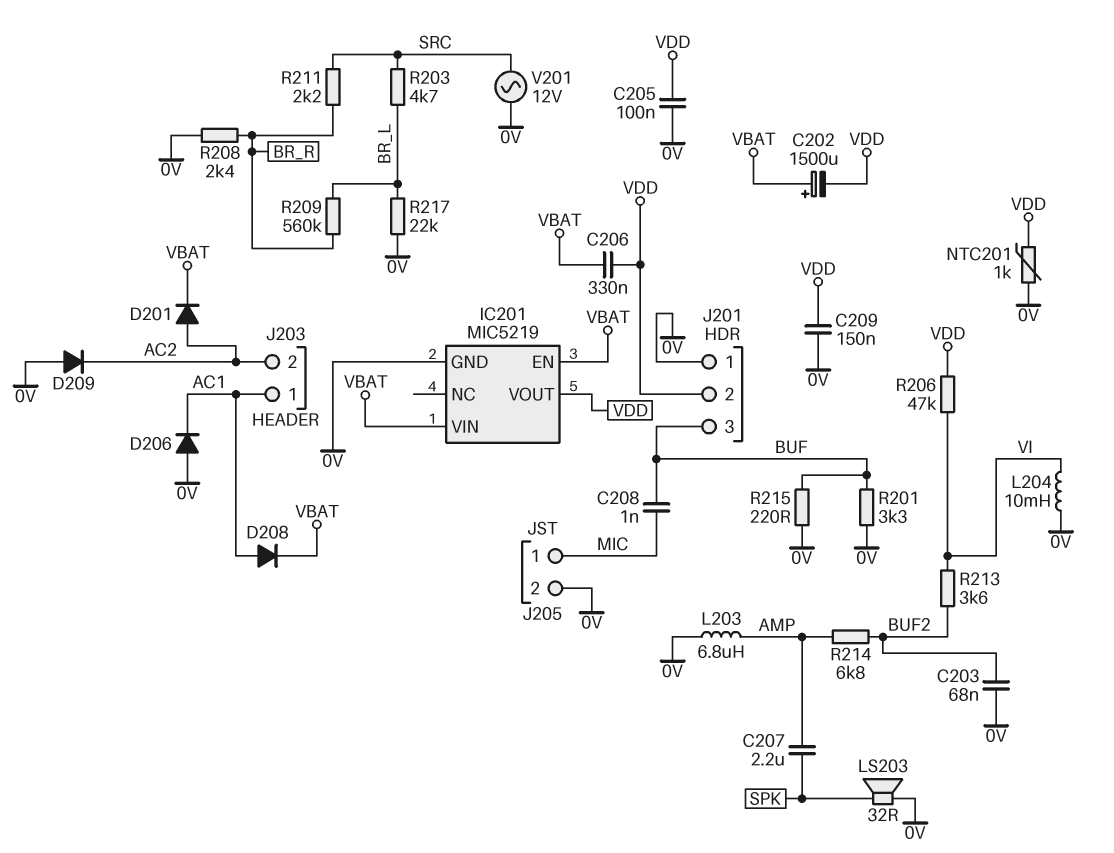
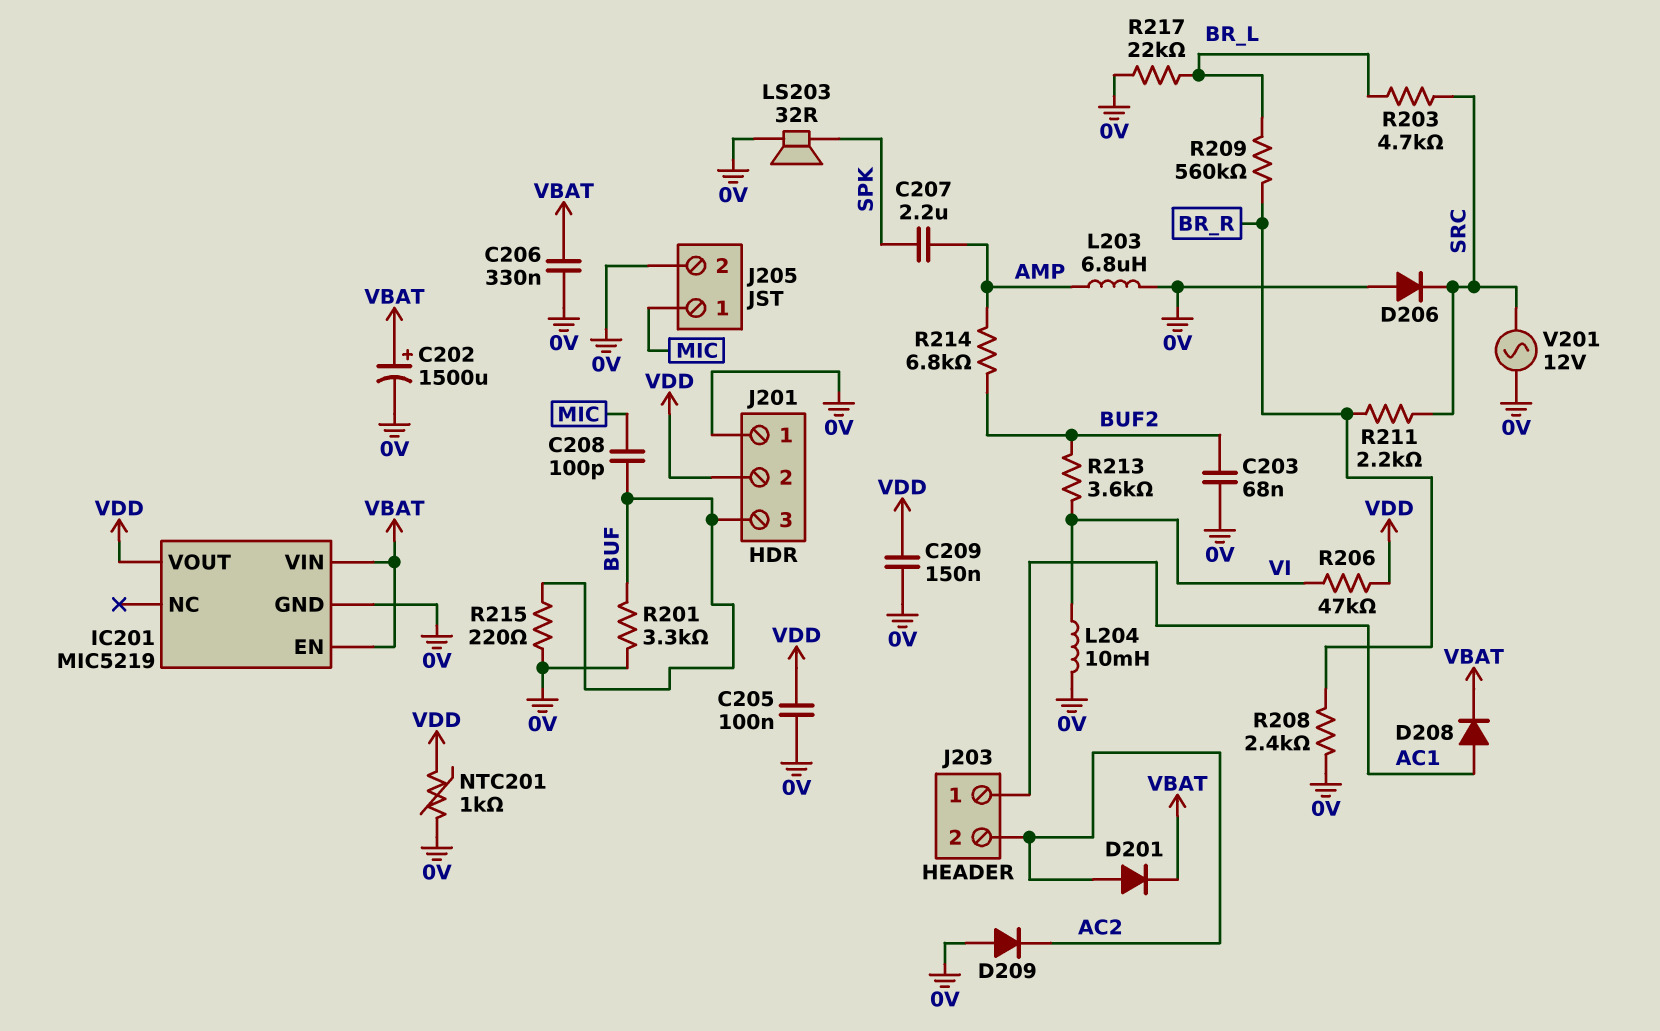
C202: 1500uF (plus VBAT, minus VDD) -> 1500uF (plus VBAT, minus 0V)
C206: 330nF (VBAT, VDD) -> 330nF (0V, VBAT)
C208: 1nF (BUF, MIC) -> 100pF (BUF, MIC)
D206: diode (A 0V, K AC1) -> diode (A 0V, K SRC)

